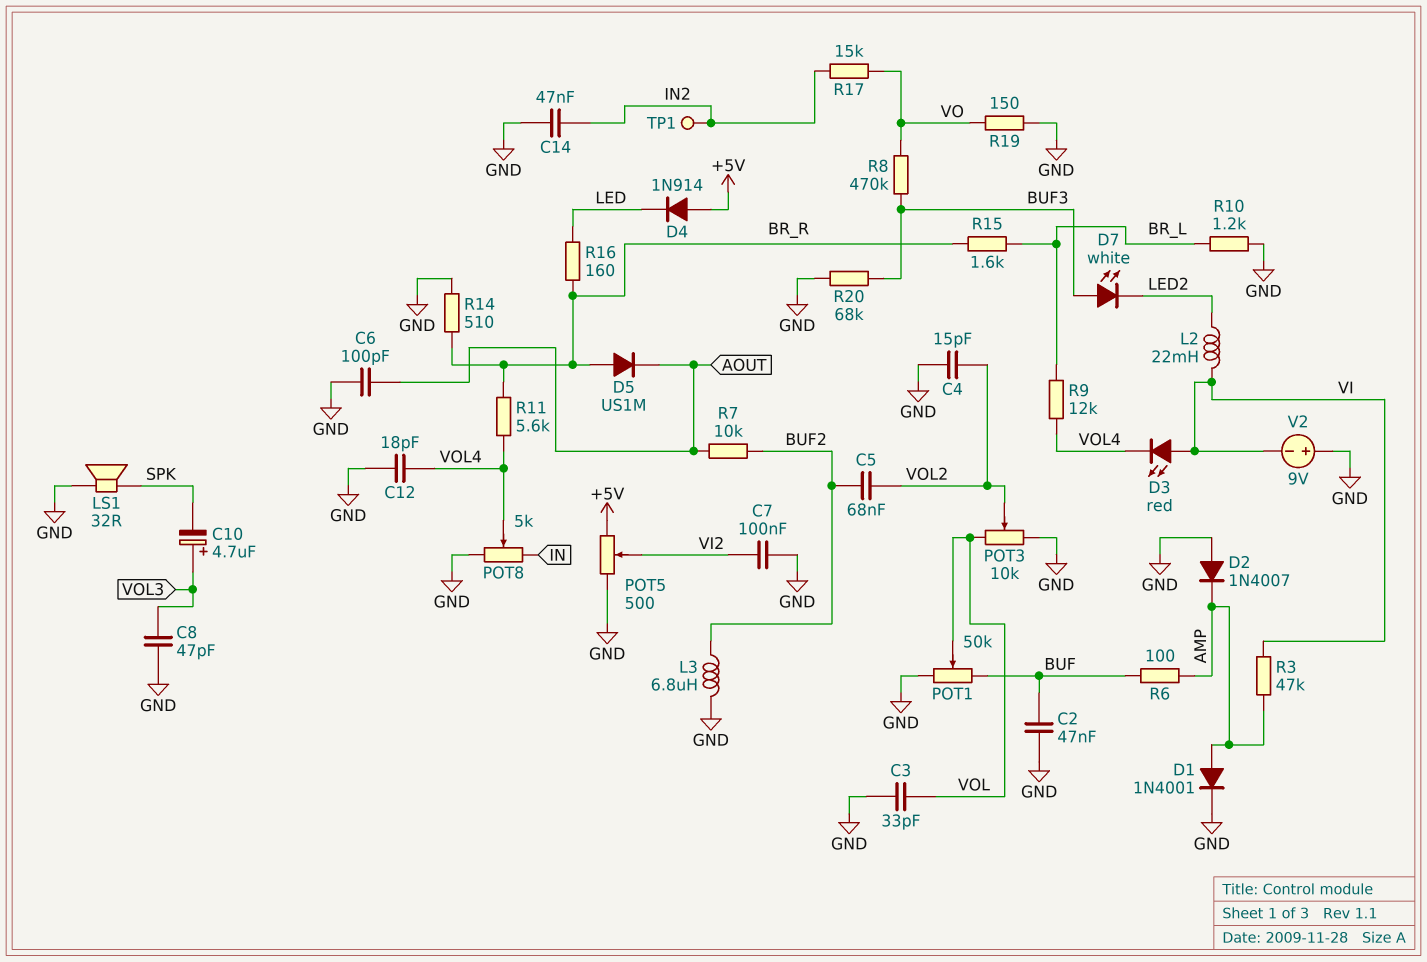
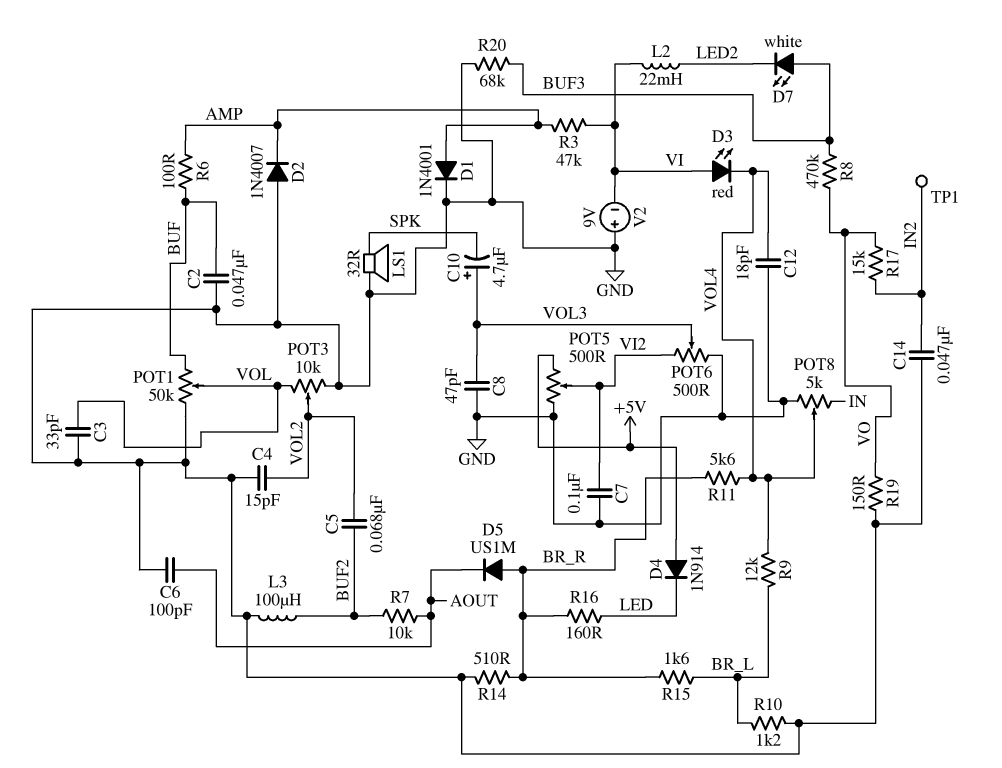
L3: 6.8uH (BUF2, GND) -> 100uH (BUF2, GND)
POT6: none -> 500 (GND, VI2, wiper VOL3)

